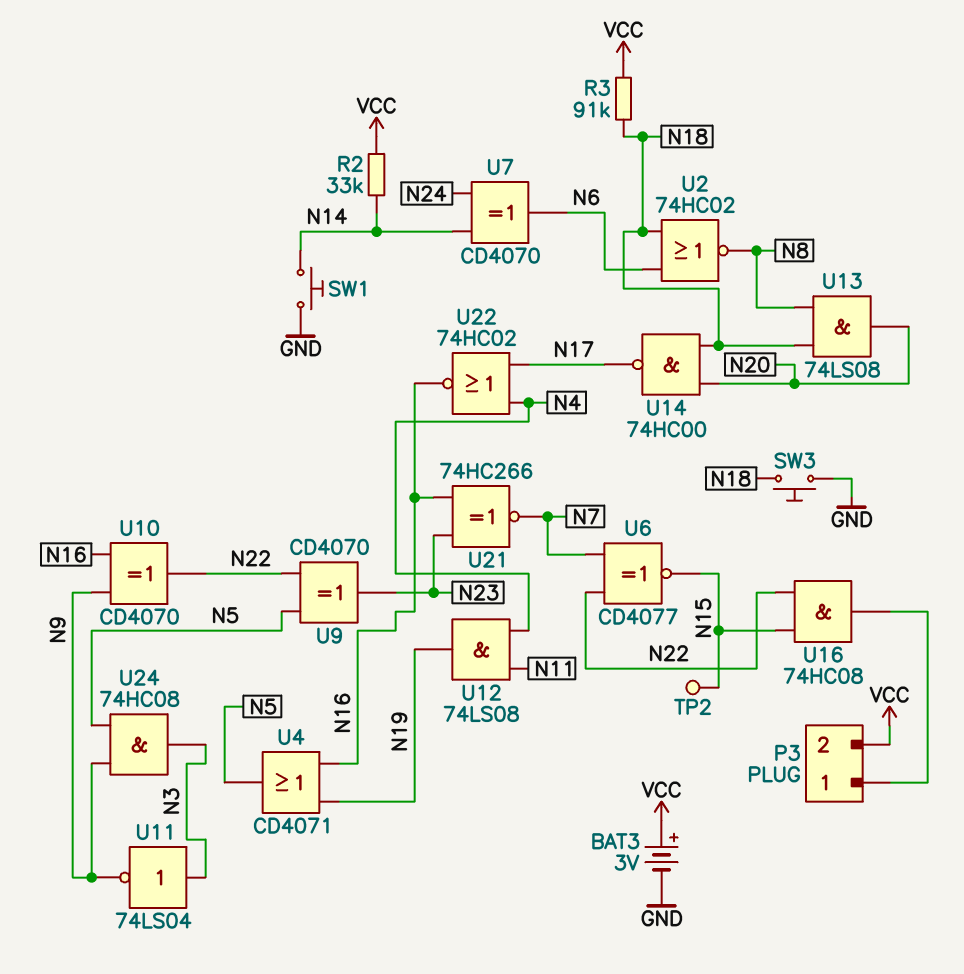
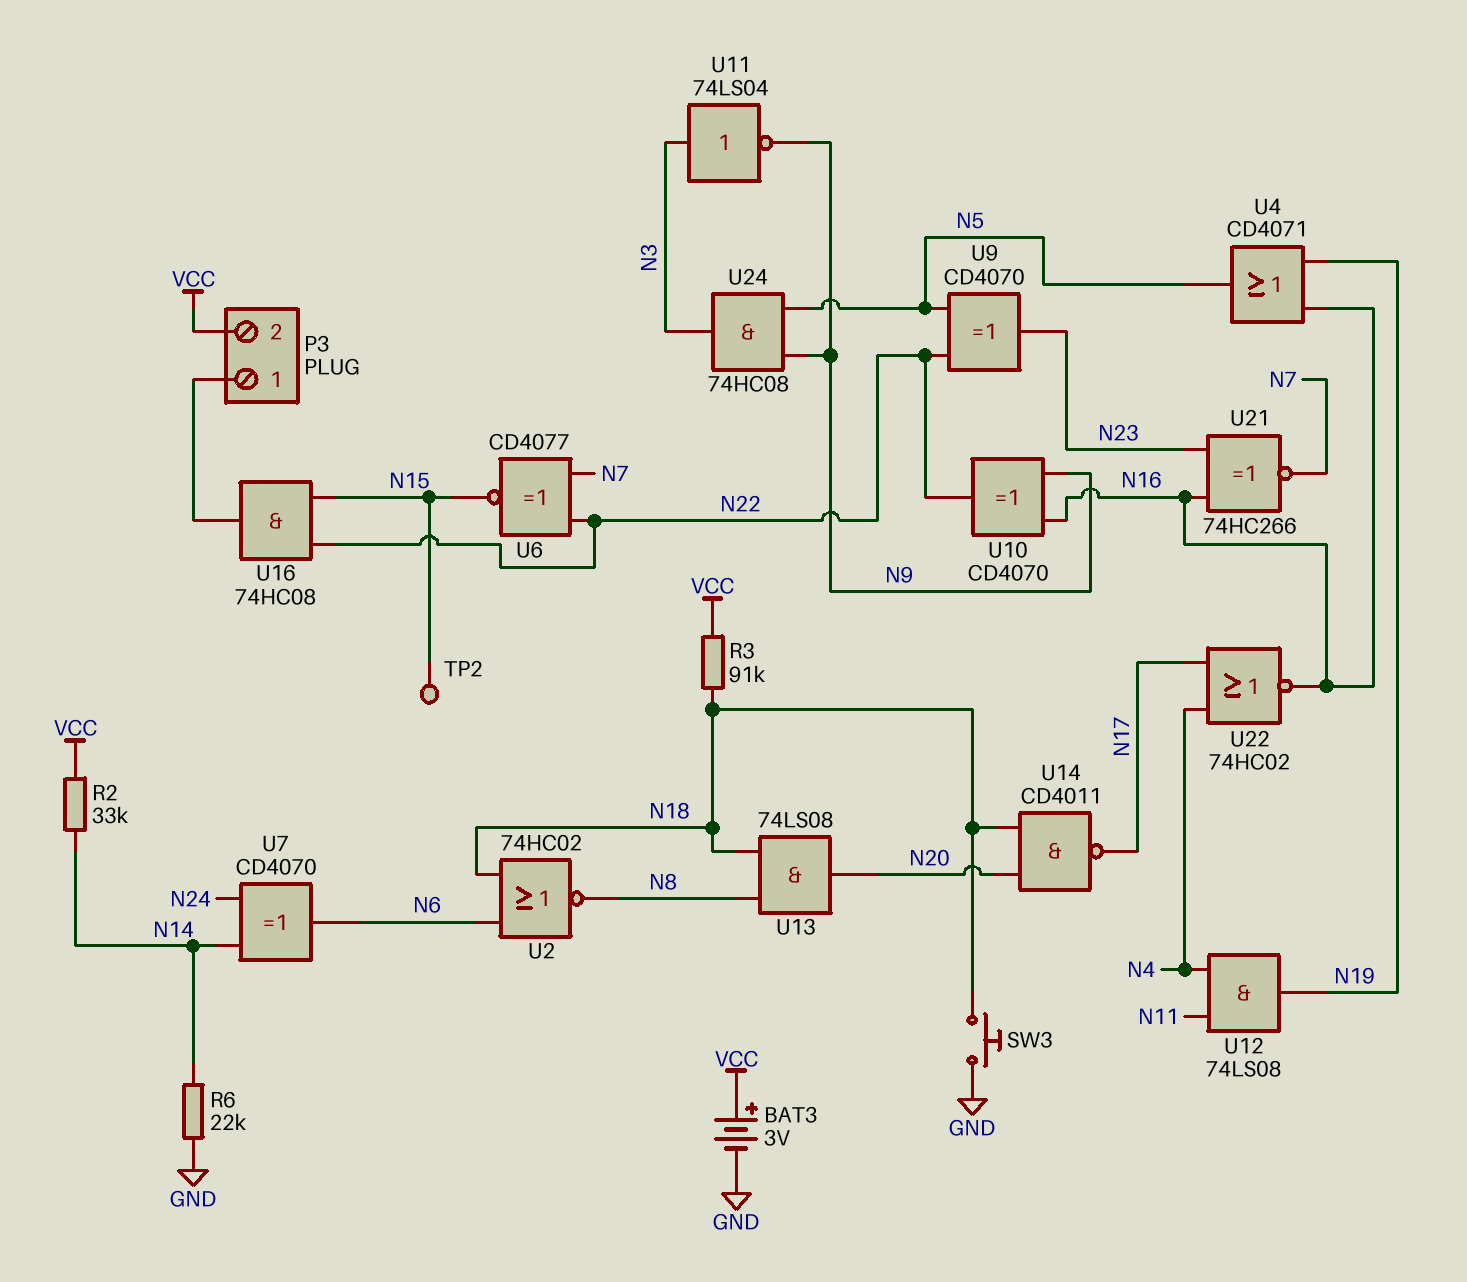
R6: none -> 22k (GND, N14)
SW1: button (GND, N14) -> none
U14: NAND 74HC00 (in N18, in N20, out N17) -> NAND CD4011 (in N18, in N20, out N17)

